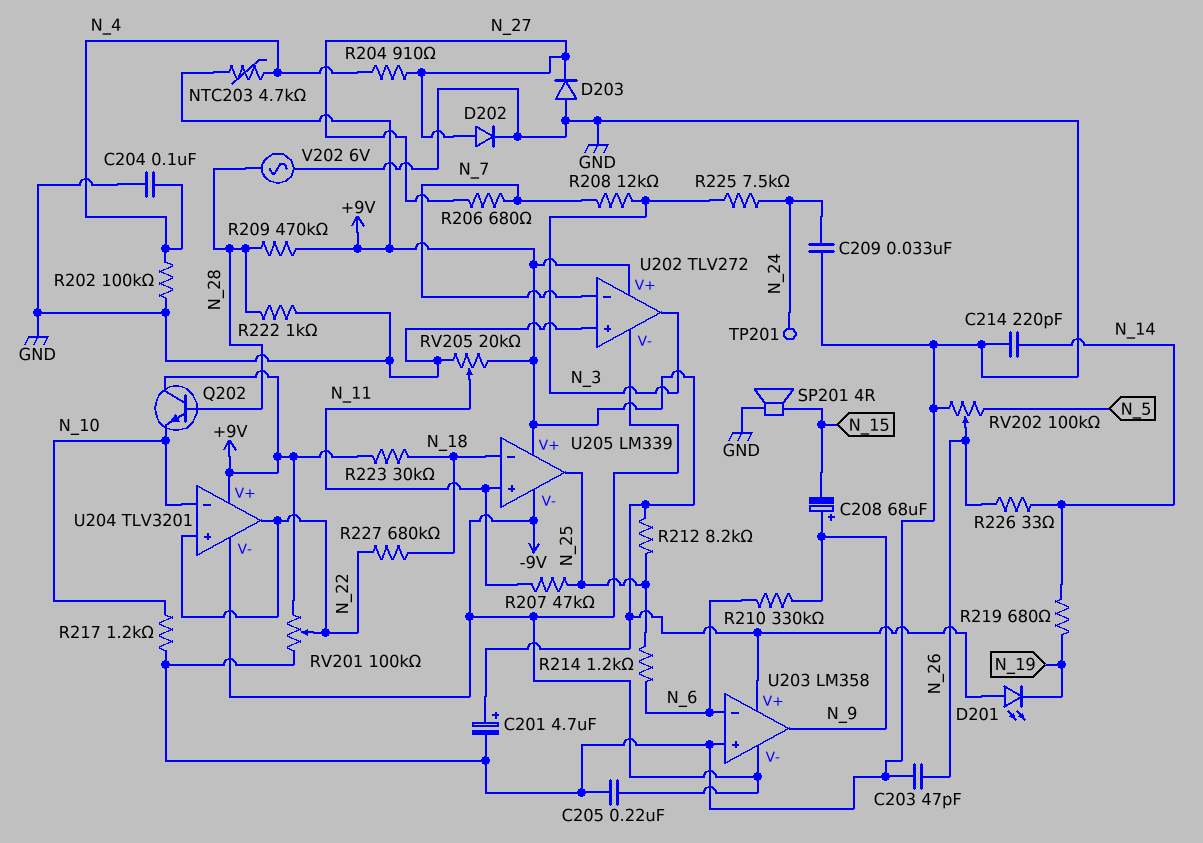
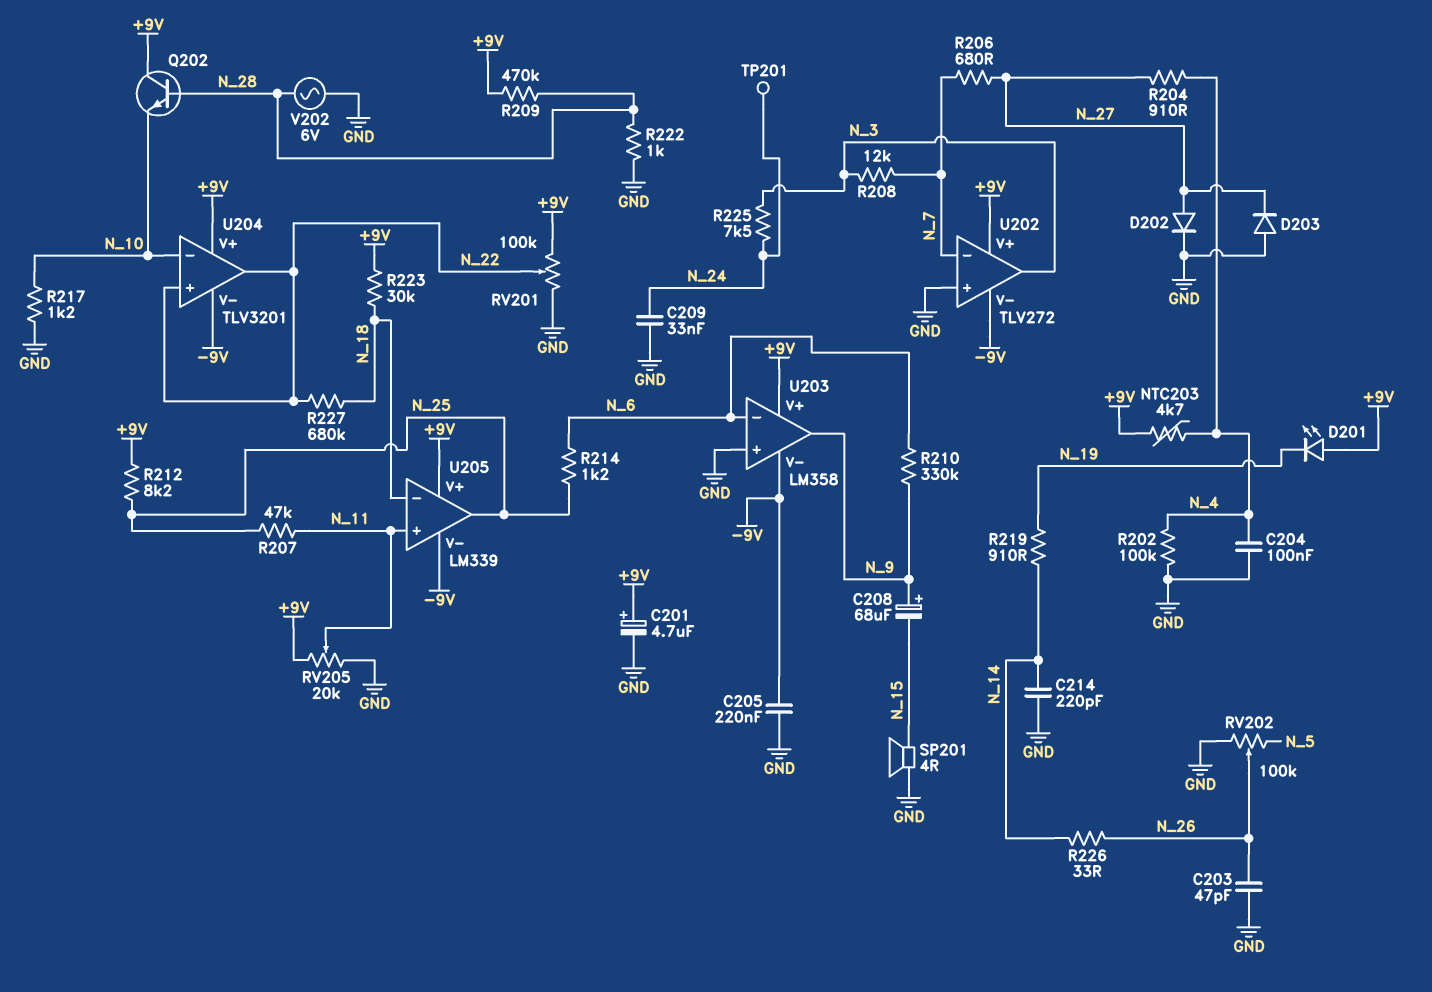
R219: 680 (N_14, N_19) -> 910 (N_14, N_19)

